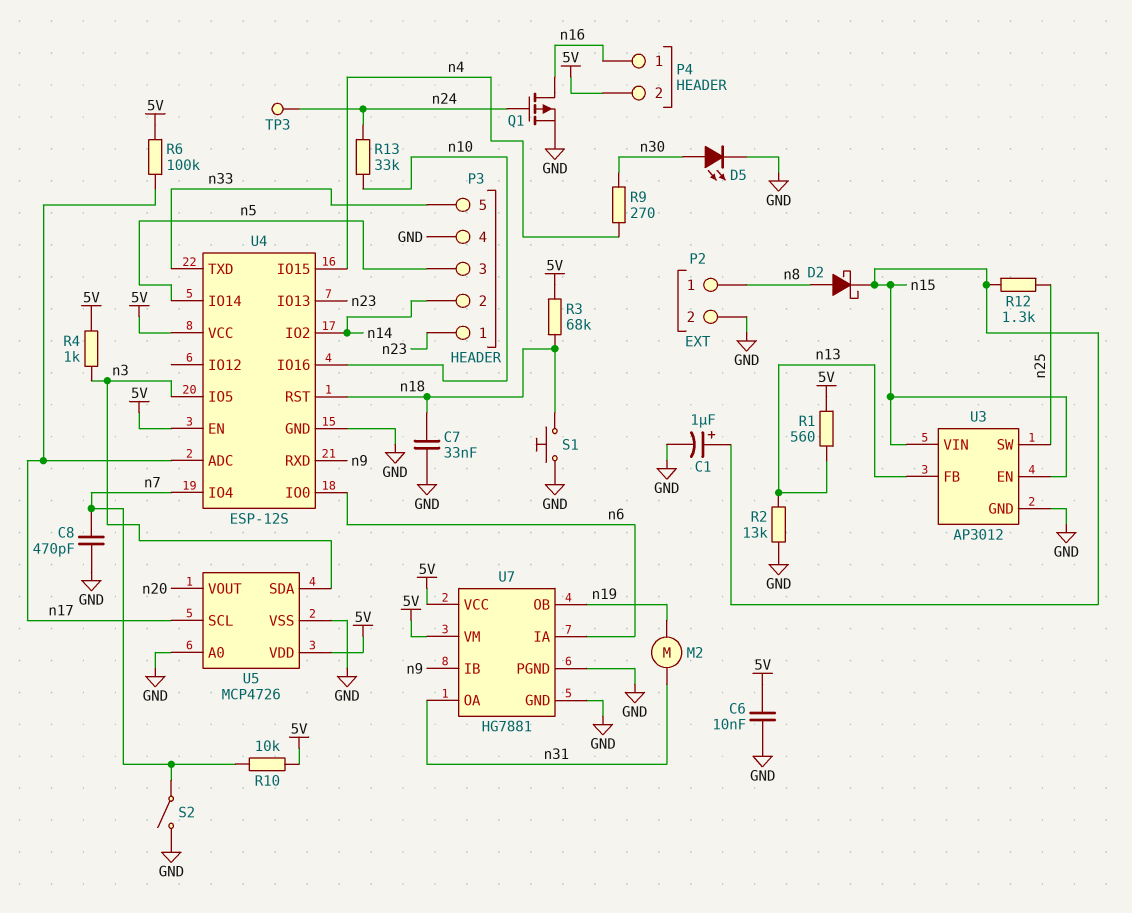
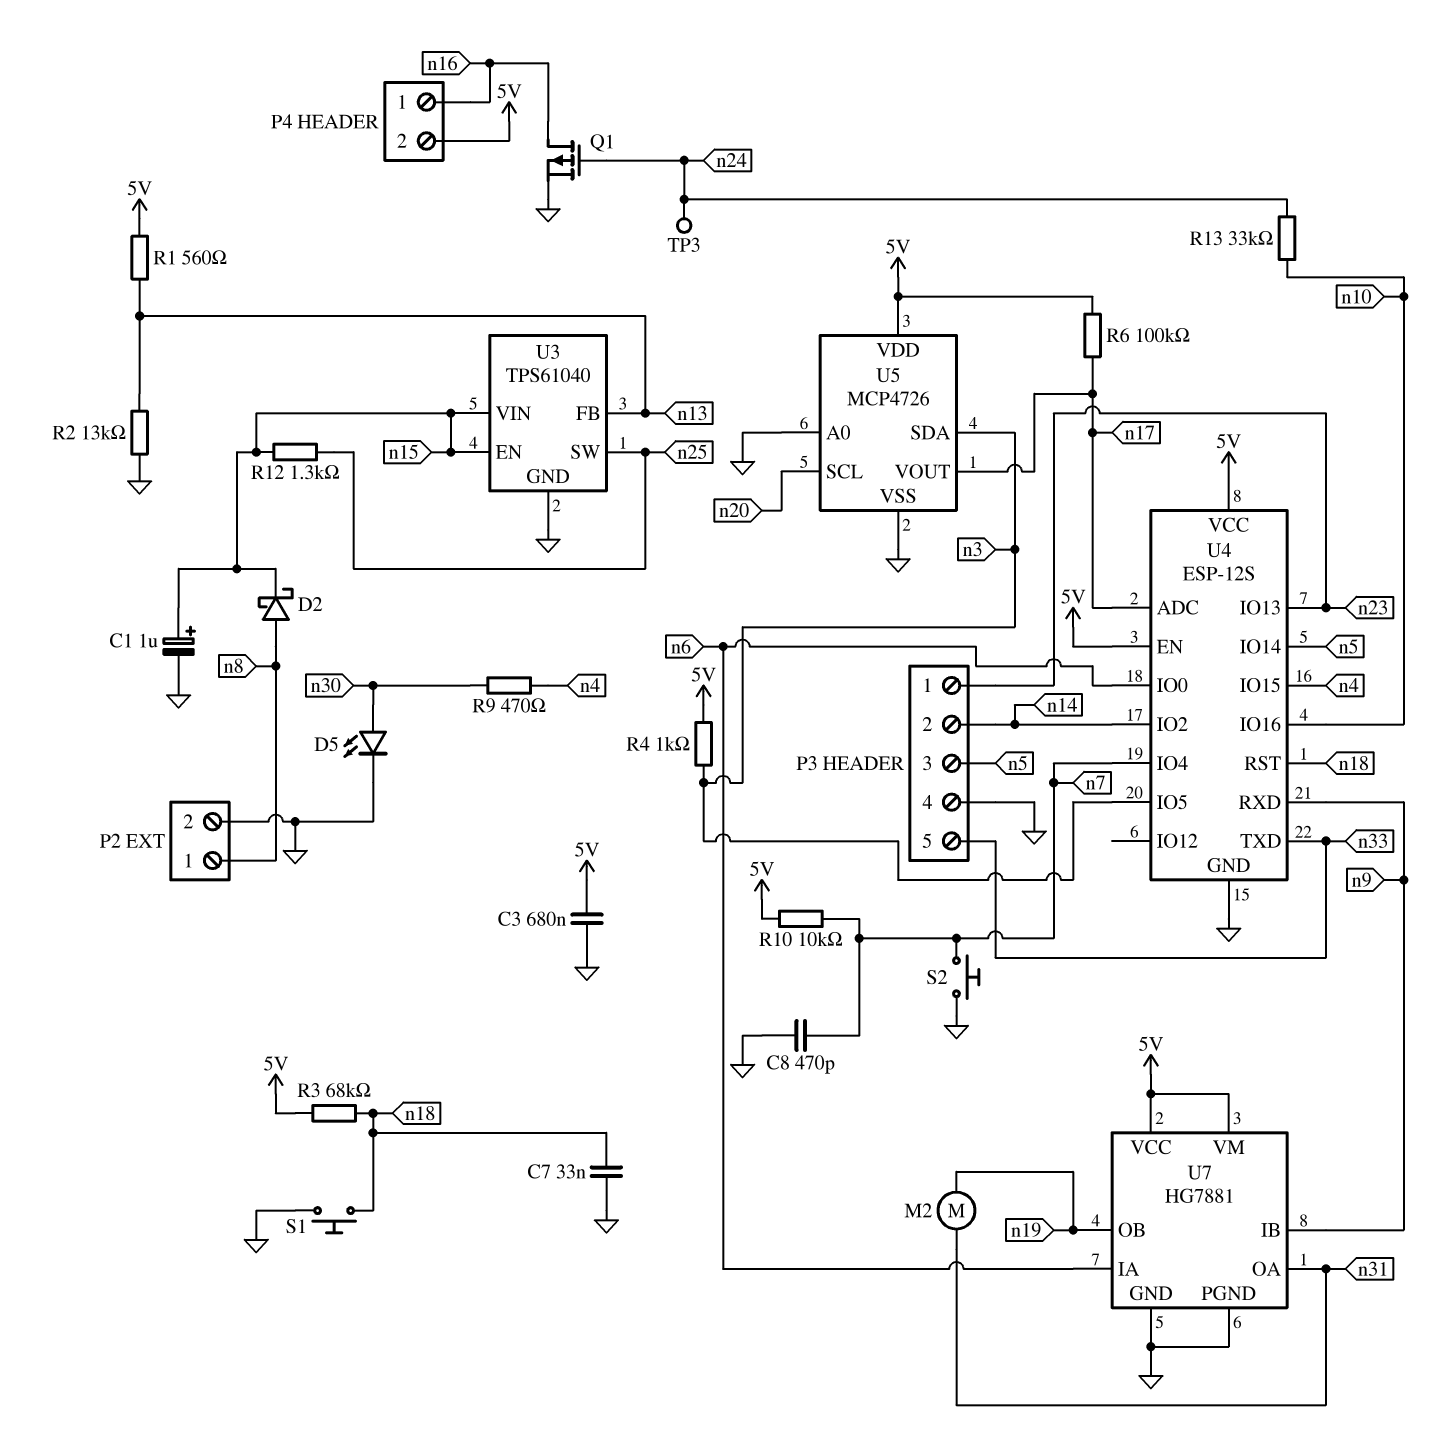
C3: none -> 680nF (5V, GND)
C6: 10nF (5V, GND) -> none
R9: 270 (n4, n30) -> 470 (n4, n30)
S2: switch (GND, n7) -> button (GND, n7)
U3: AP3012 -> TPS61040
U5 pin SCL: n17 -> n20
U5 pin VOUT: n20 -> n17

